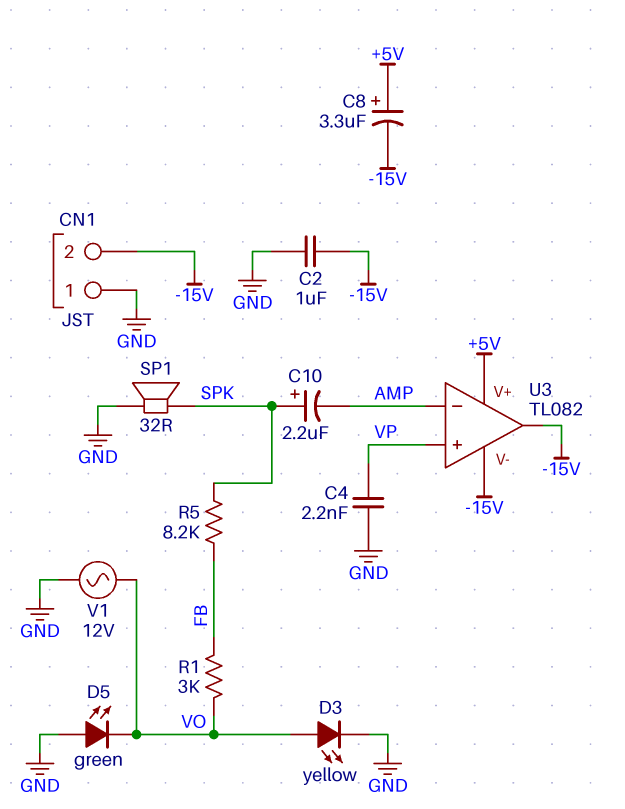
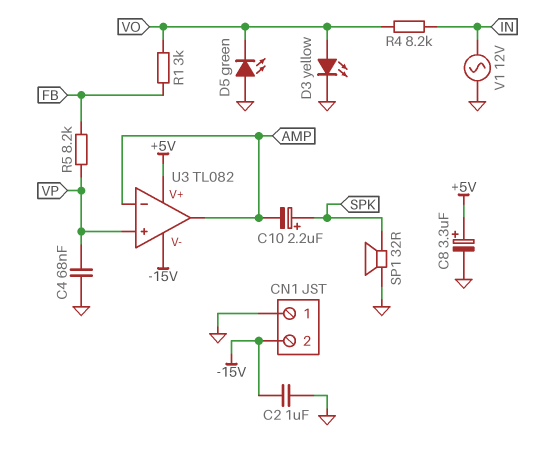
C4: 2.2nF (GND, VP) -> 68nF (GND, VP)
C8: 3.3uF (plus +5V, minus -15V) -> 3.3uF (plus +5V, minus GND)
R4: none -> 8.2k (IN, VO)
R5: 8.2k (FB, SPK) -> 8.2k (FB, VP)
U3 pin out: -15V -> AMP
V1: AC 12V (GND, VO) -> AC 12V (GND, IN)

